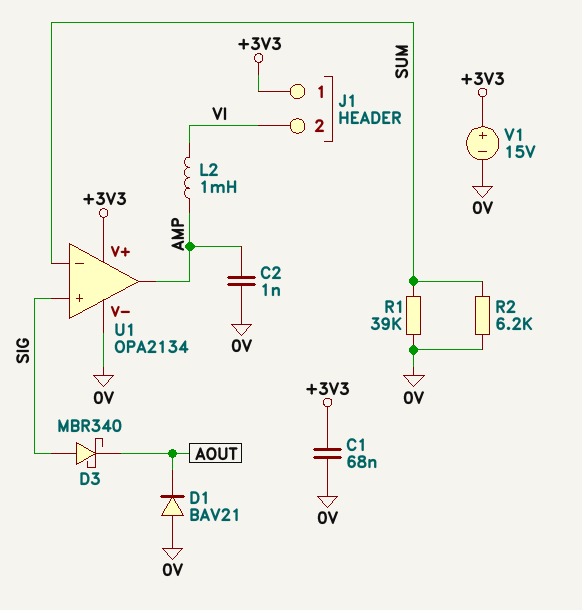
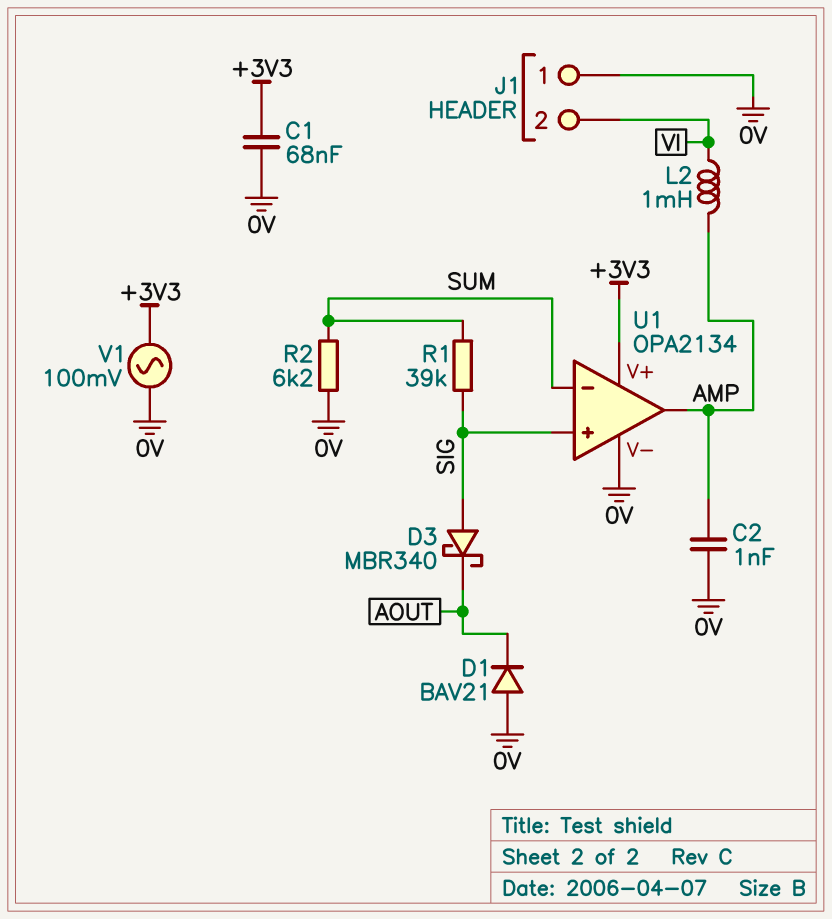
J1 pin 1: +3V3 -> 0V
R1: 39k (0V, SUM) -> 39k (SIG, SUM)
V1: 15V (plus +3V3, minus 0V) -> AC 100mV (+3V3, 0V)

